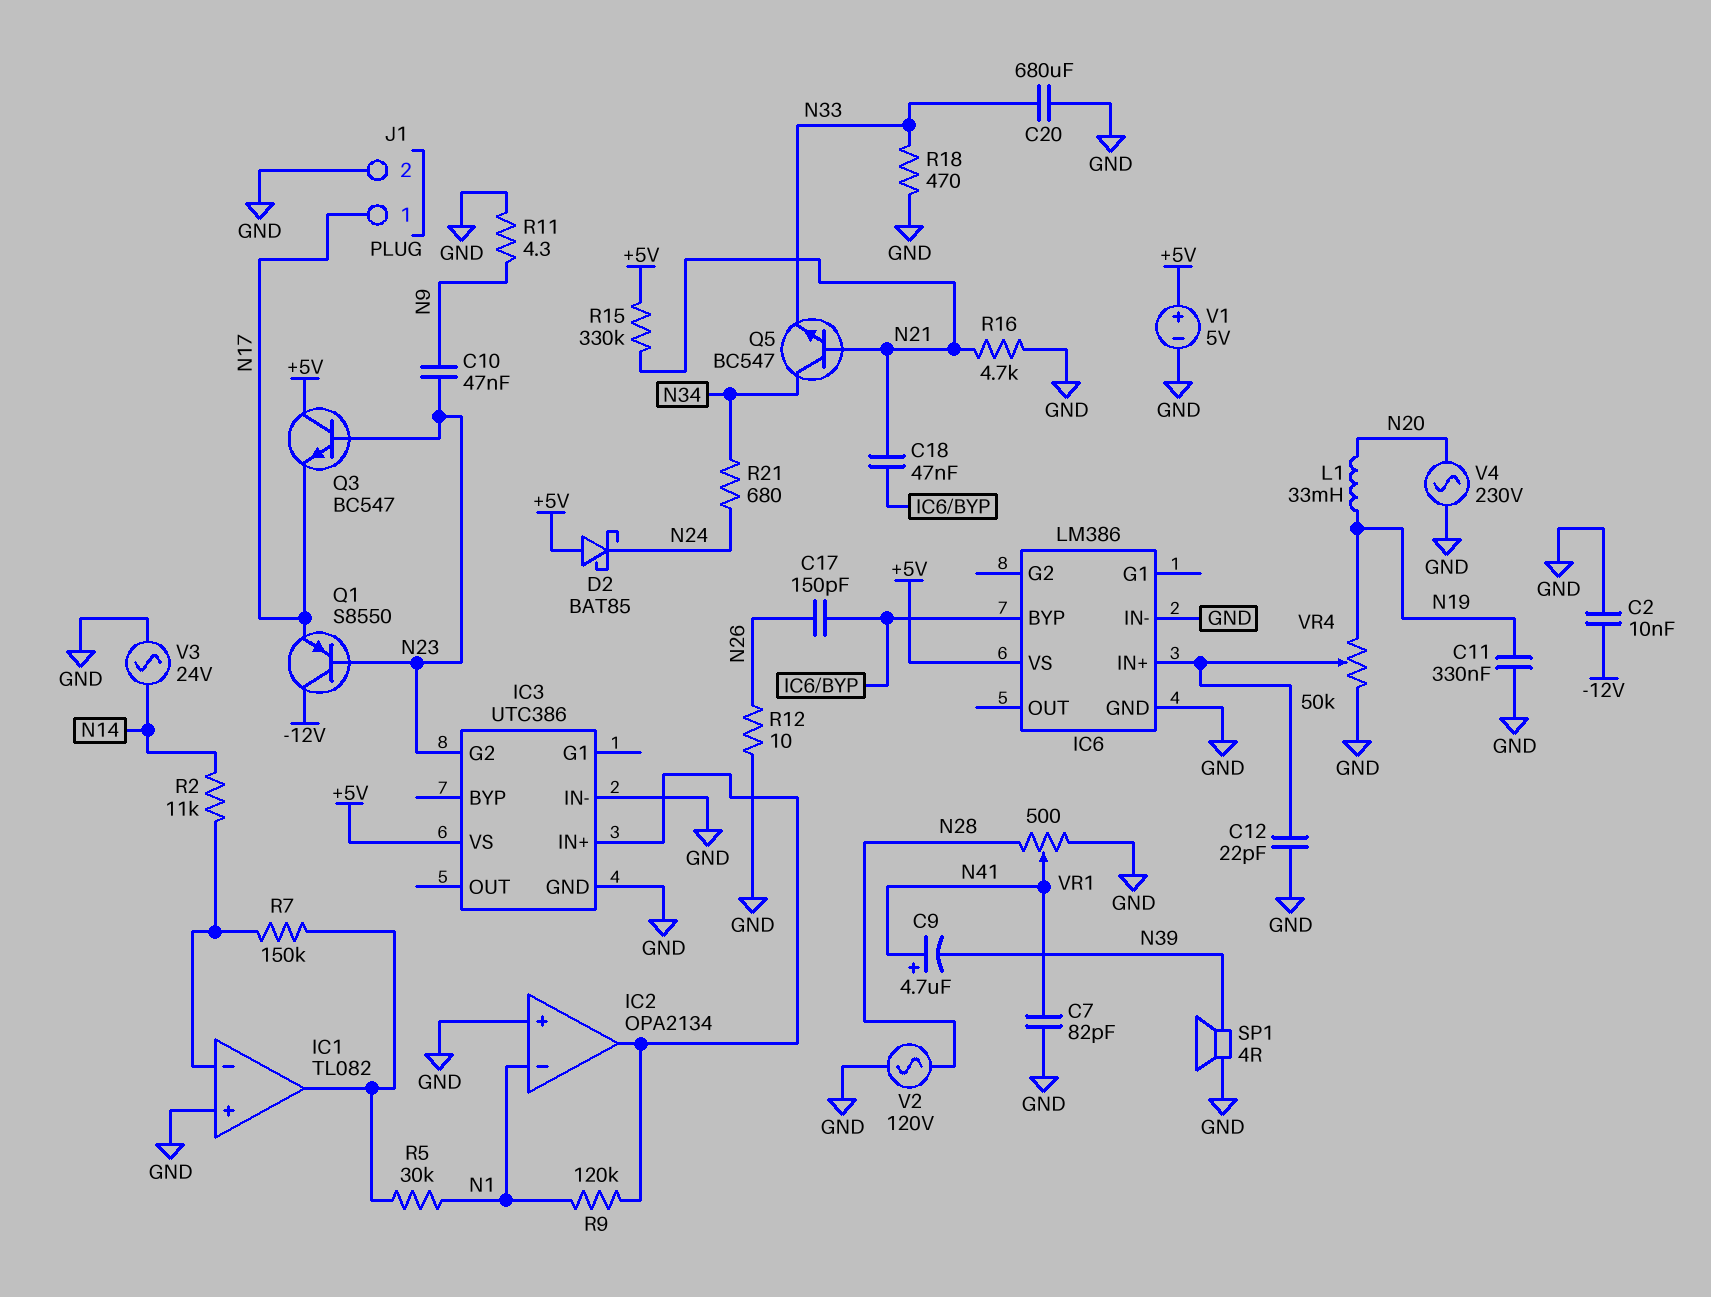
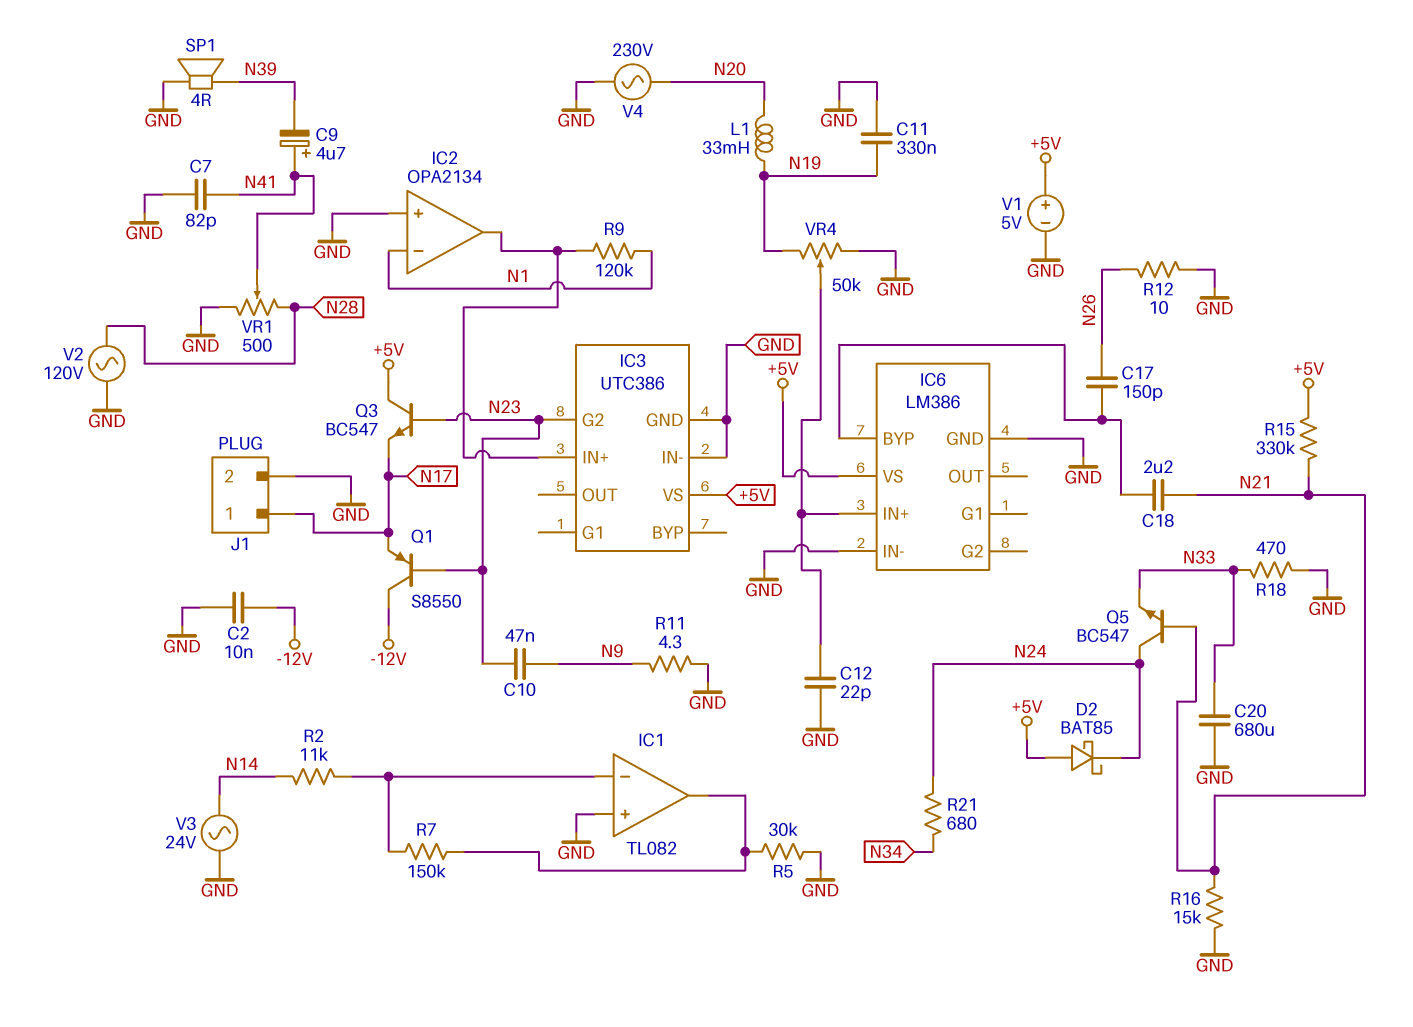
C18: 47nF (IC6/BYP, N21) -> 2.2uF (IC6/BYP, N21)
Q5: NPN BC547 (B N21, C N34, E N33) -> NPN BC547 (B N21, C N24, E N33)
R5: 30k (IC1/out, N1) -> 30k (GND, IC1/out)
R16: 4.7k (GND, N21) -> 15k (GND, N21)

